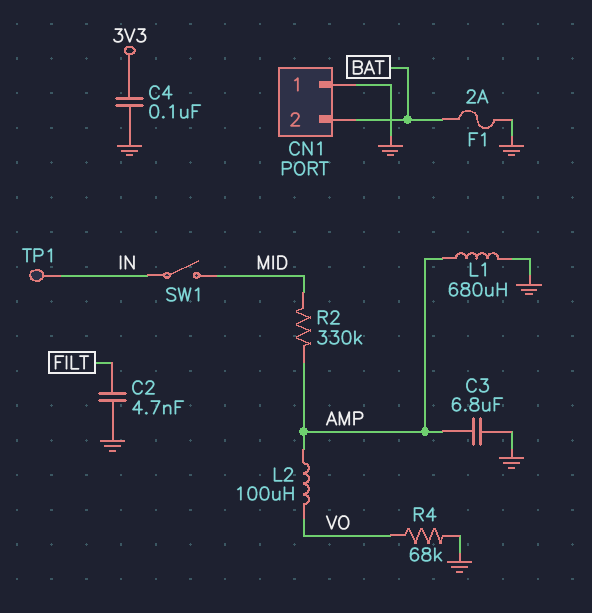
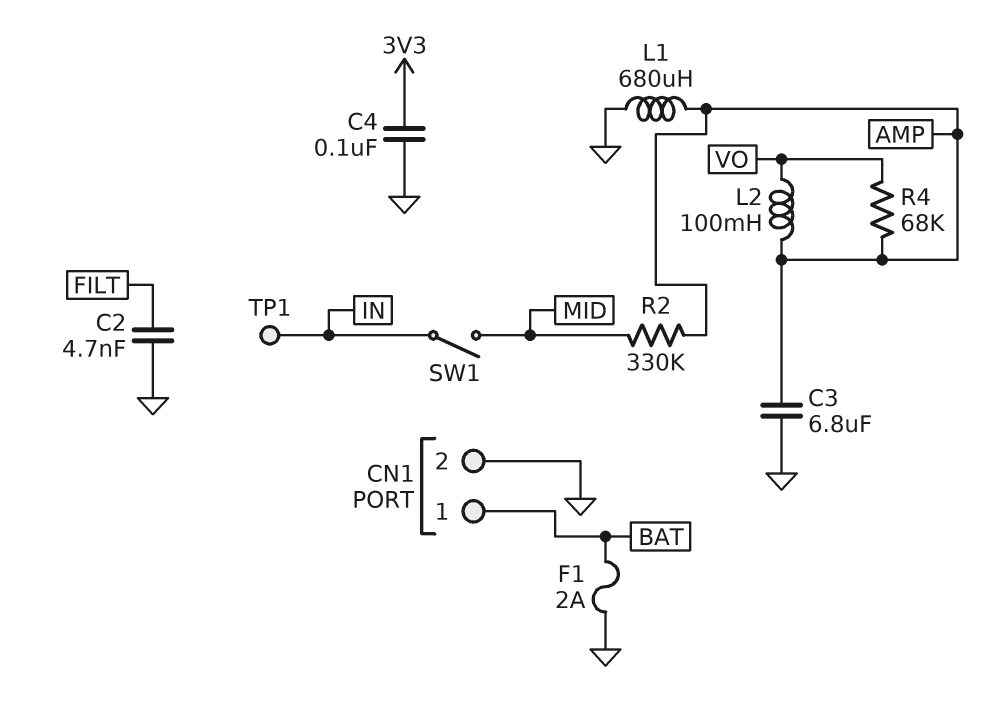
CN1 pin 1: GND -> BAT
CN1 pin 2: BAT -> GND
L2: 100uH (AMP, VO) -> 100mH (AMP, VO)
R4: 68k (GND, VO) -> 68k (AMP, VO)

